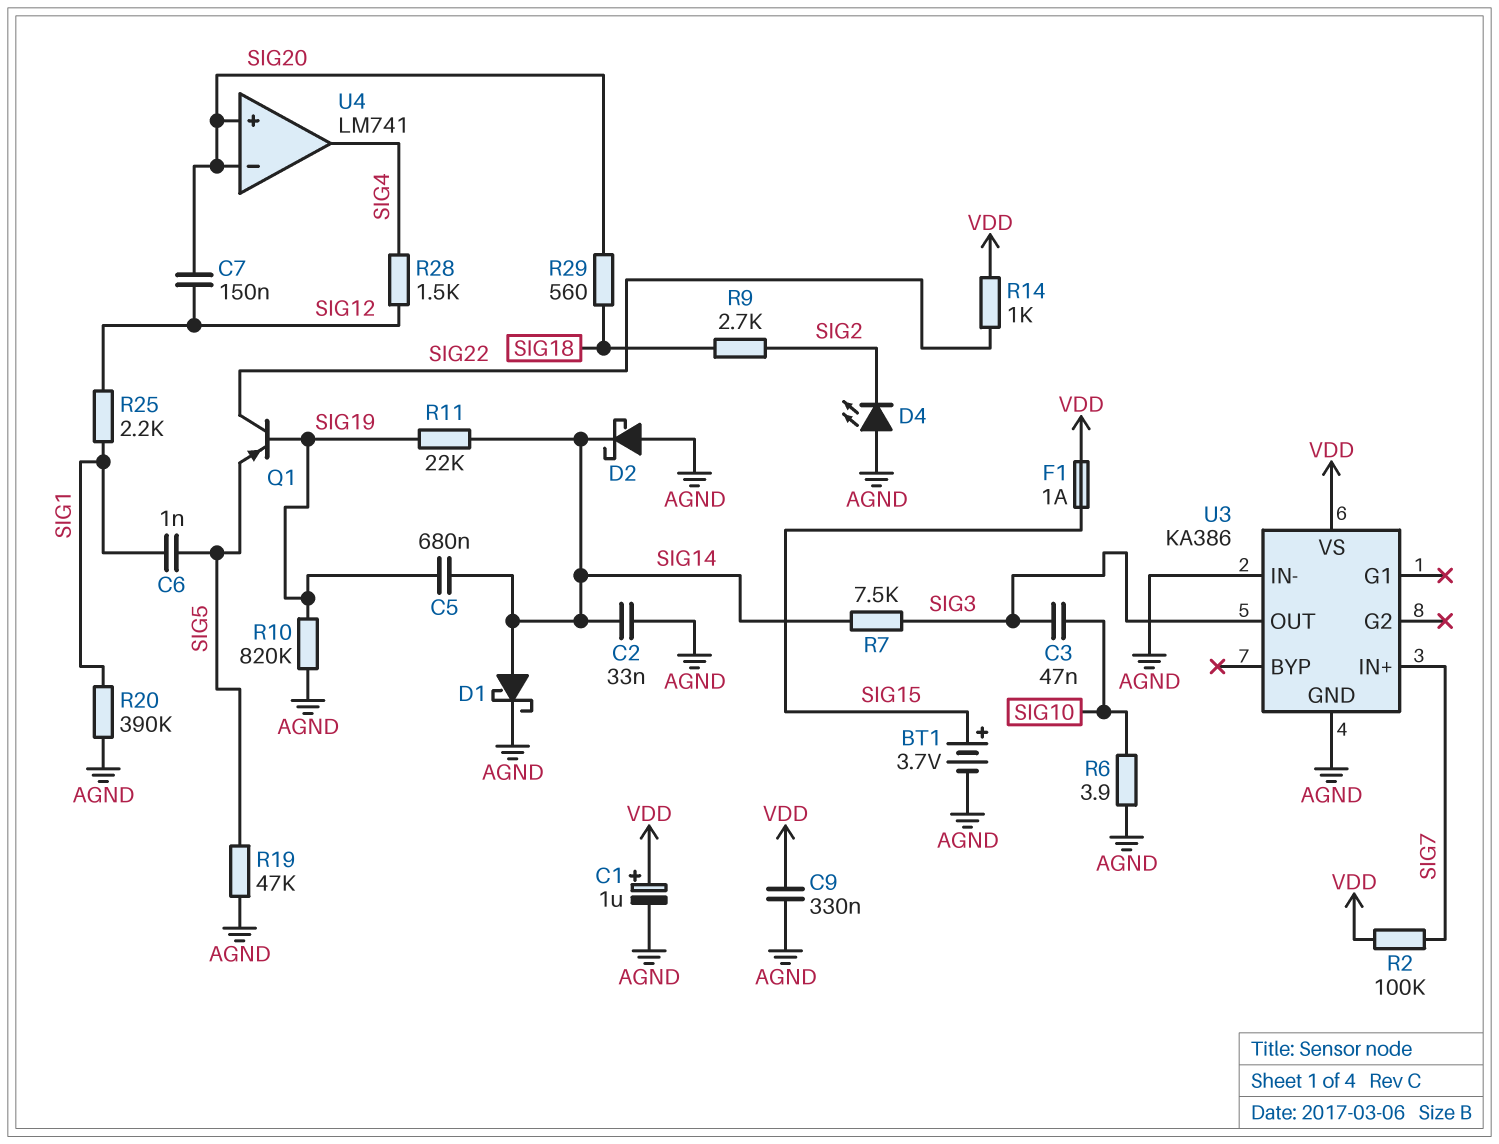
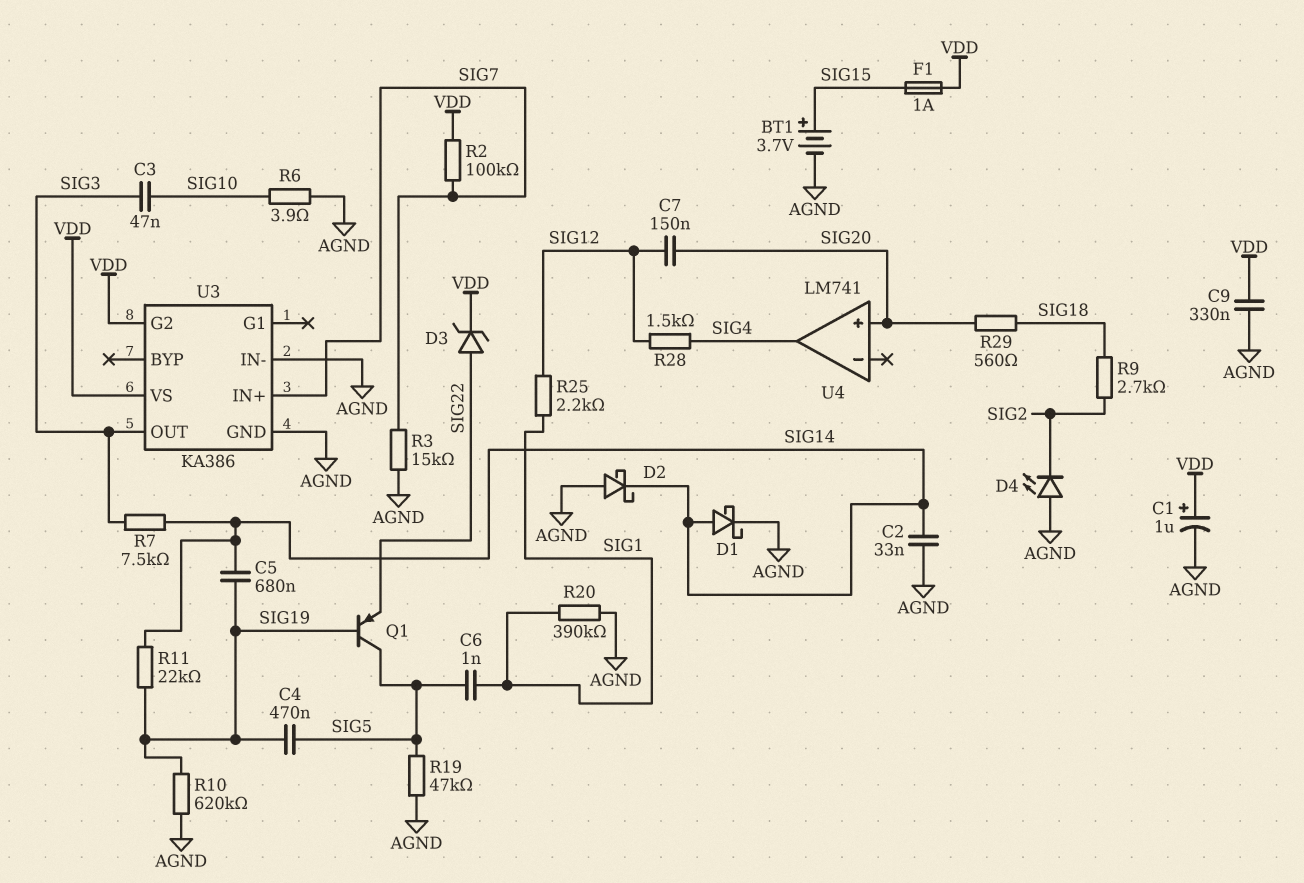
C4: none -> 470nF (SIG5, SIG19)
D3: none -> zener (A SIG22, K VDD)
Q1: PNP (B SIG19, C SIG22, E SIG5) -> PNP (B SIG19, C SIG5, E SIG22)
R3: none -> 15k (AGND, SIG7)
R10: 820k (AGND, SIG19) -> 620k (AGND, SIG19)
R14: 1k (SIG22, VDD) -> none
U3 pin G2: none -> VDD
U4 pin in-: SIG20 -> none

